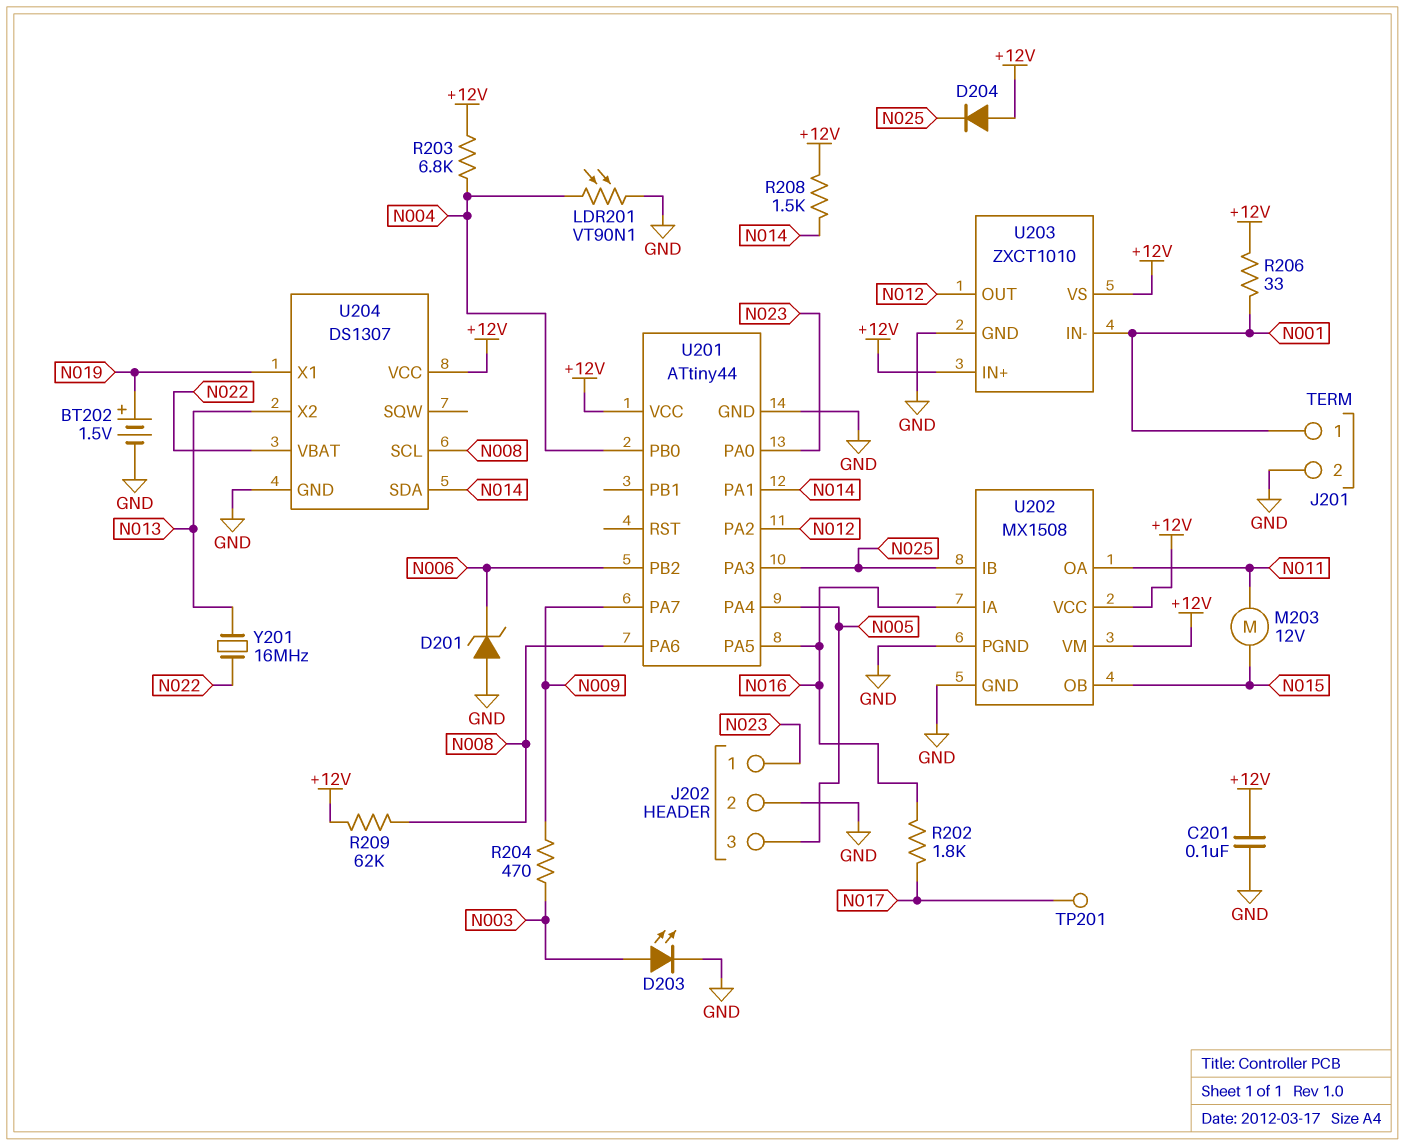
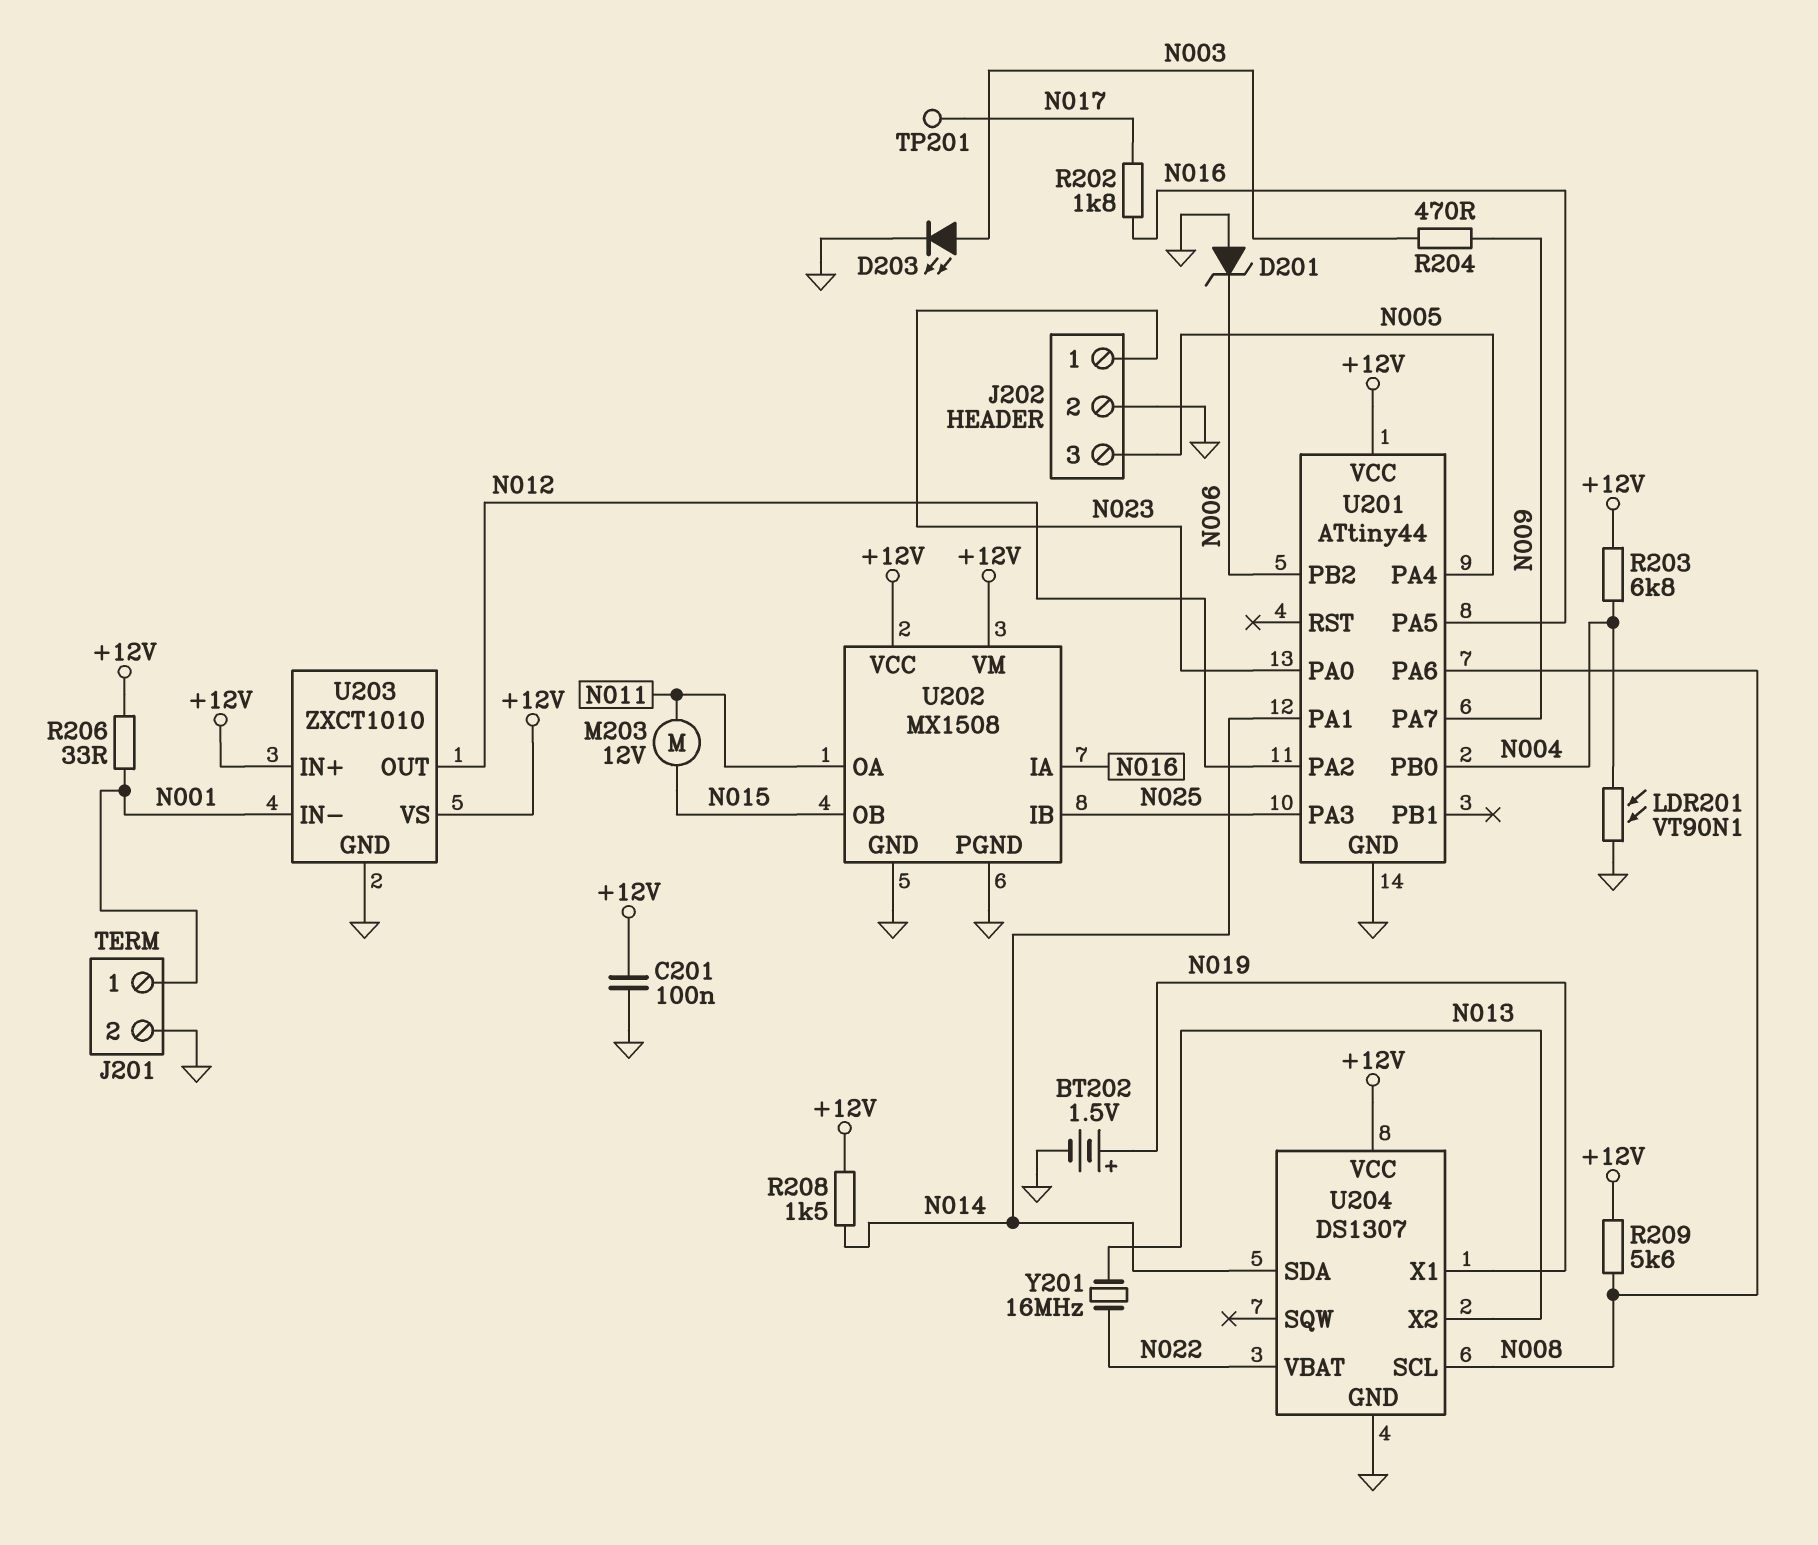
D204: diode (A +12V, K N025) -> none
R209: 62k (+12V, N008) -> 5.6k (+12V, N008)

